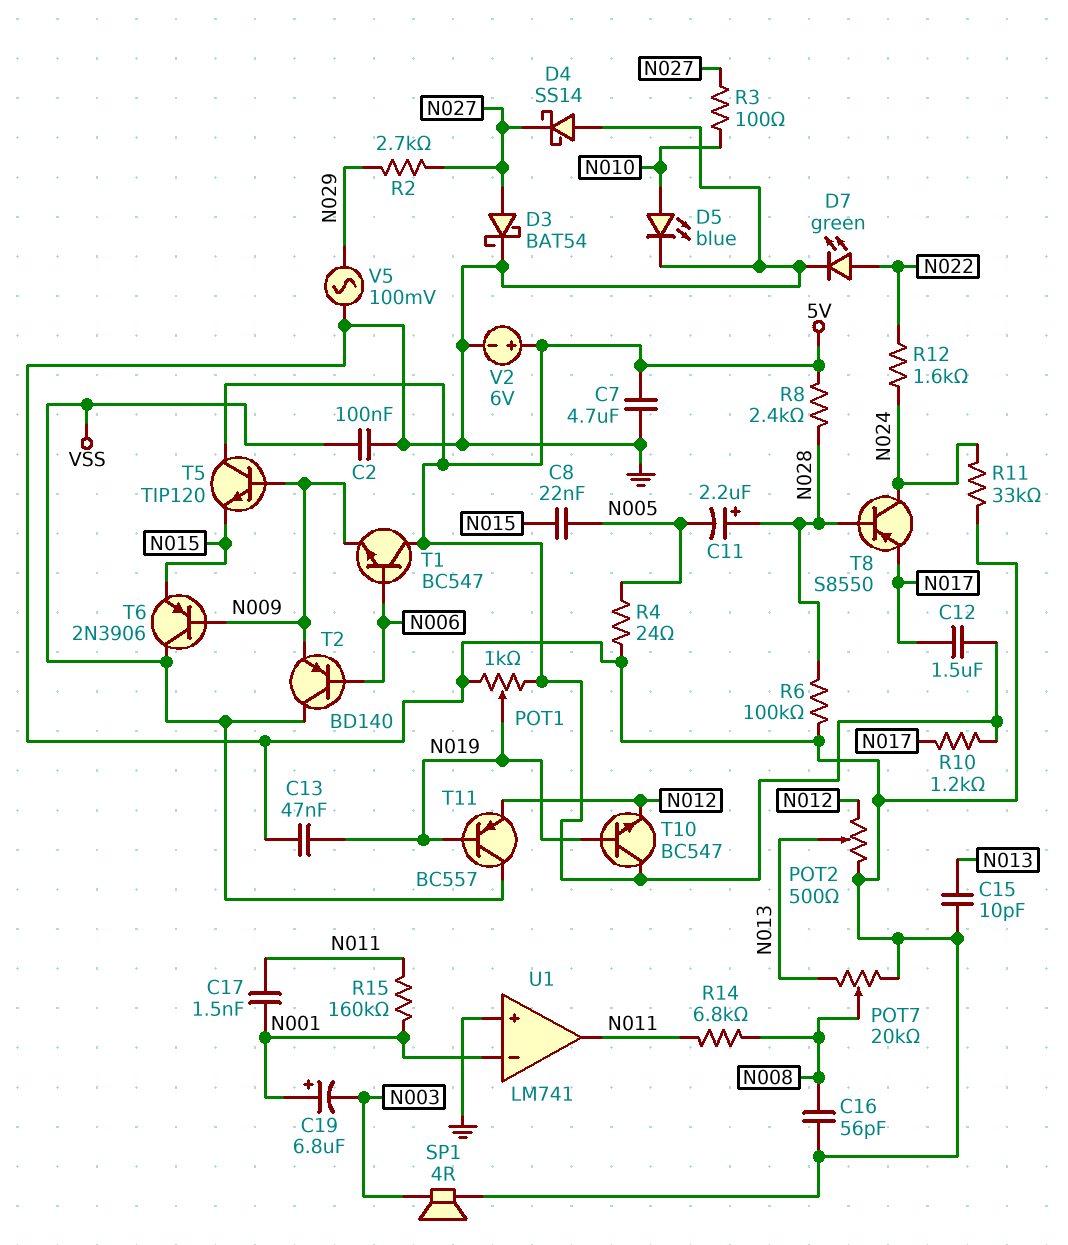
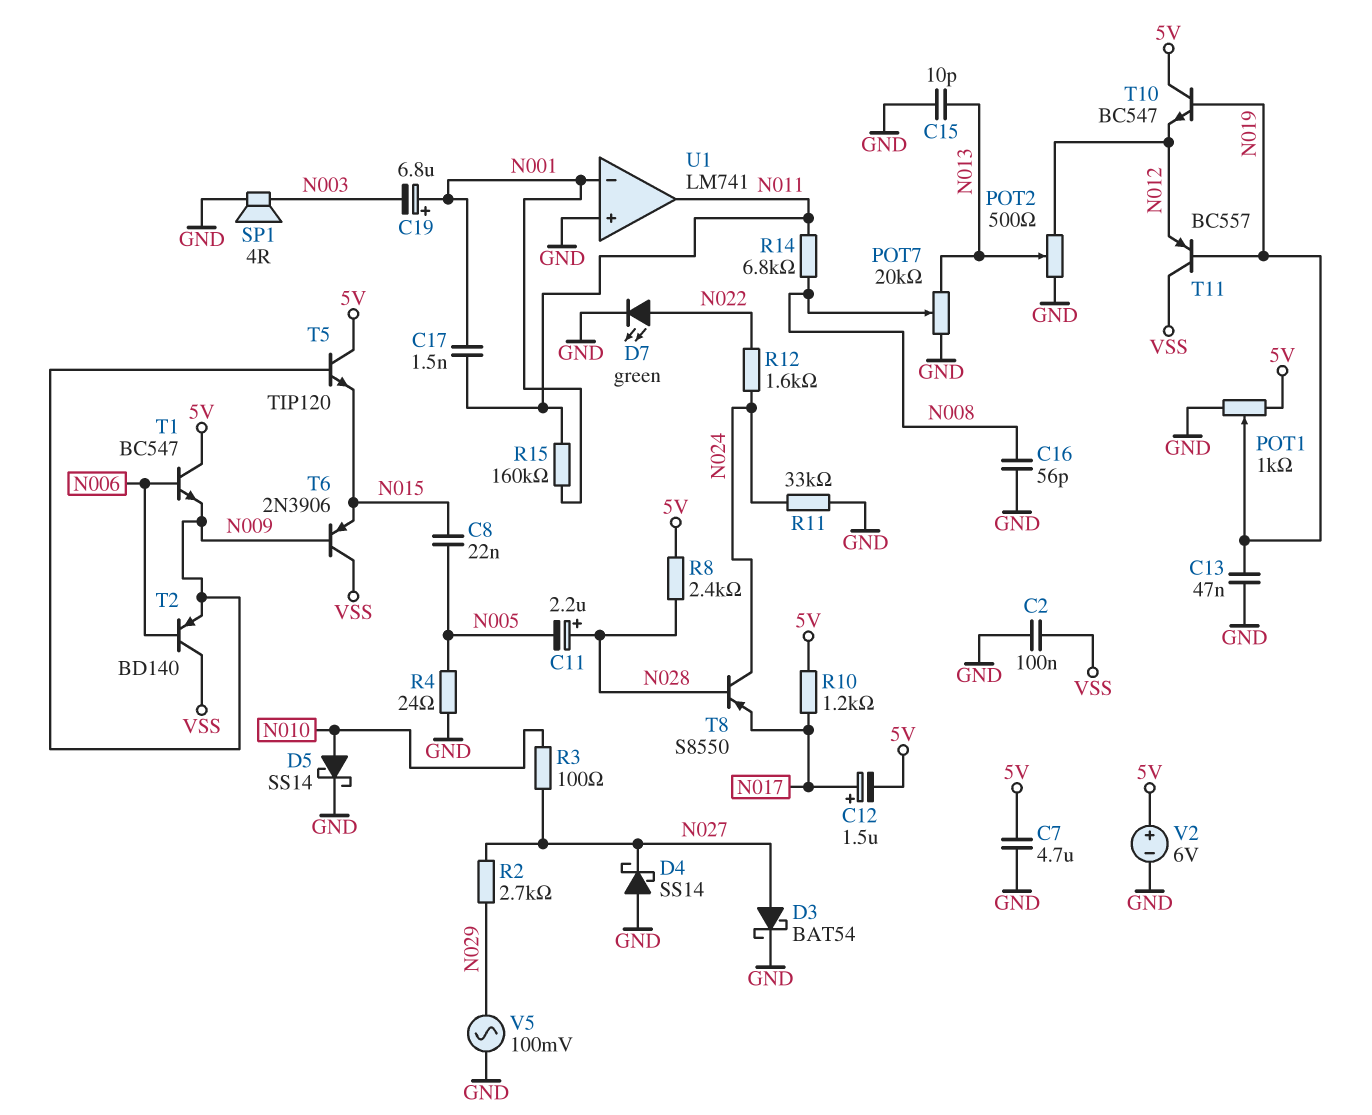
C12: 1.5uF (5V, N017) -> 1.5uF (plus N017, minus 5V)
D5: LED blue (A N010, K GND) -> schottky SS14 (A N010, K GND)
R6: 100k (GND, N028) -> none

